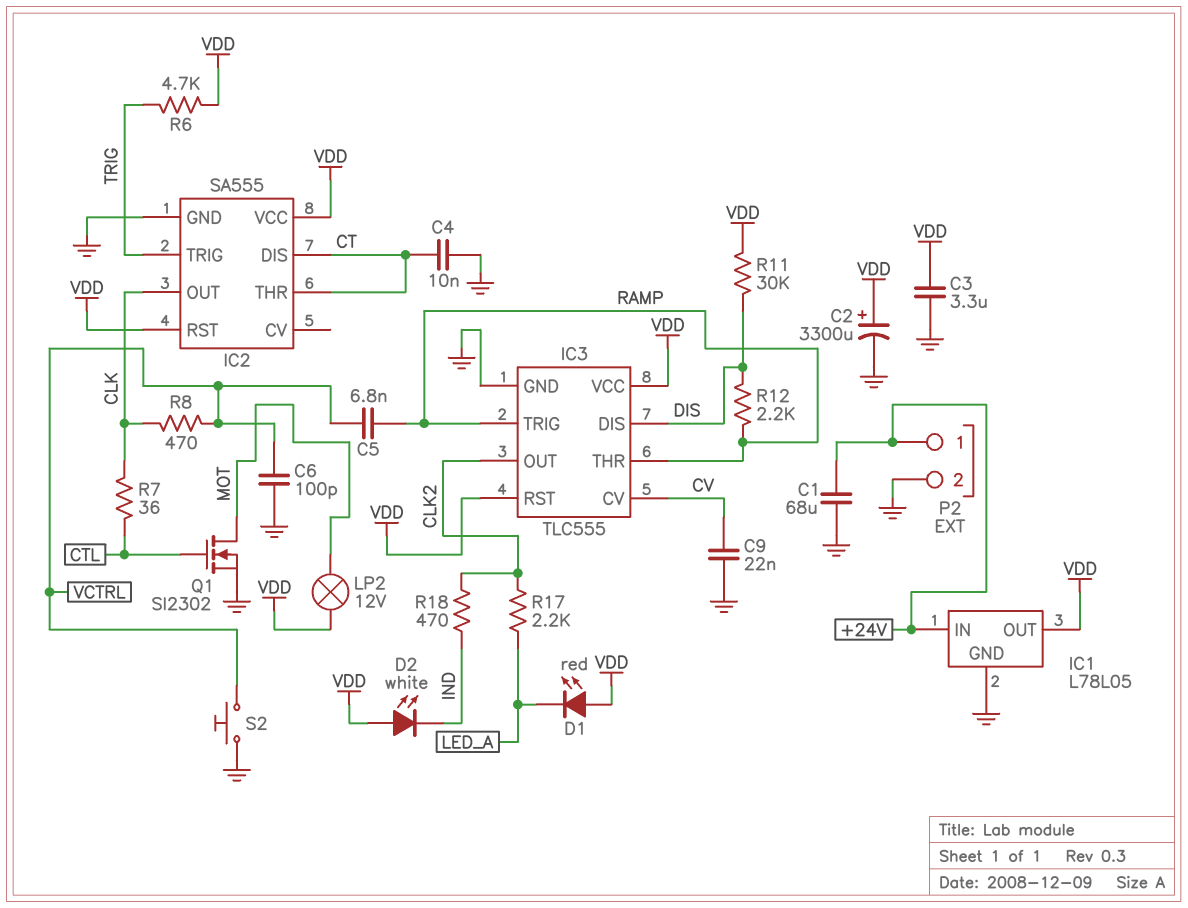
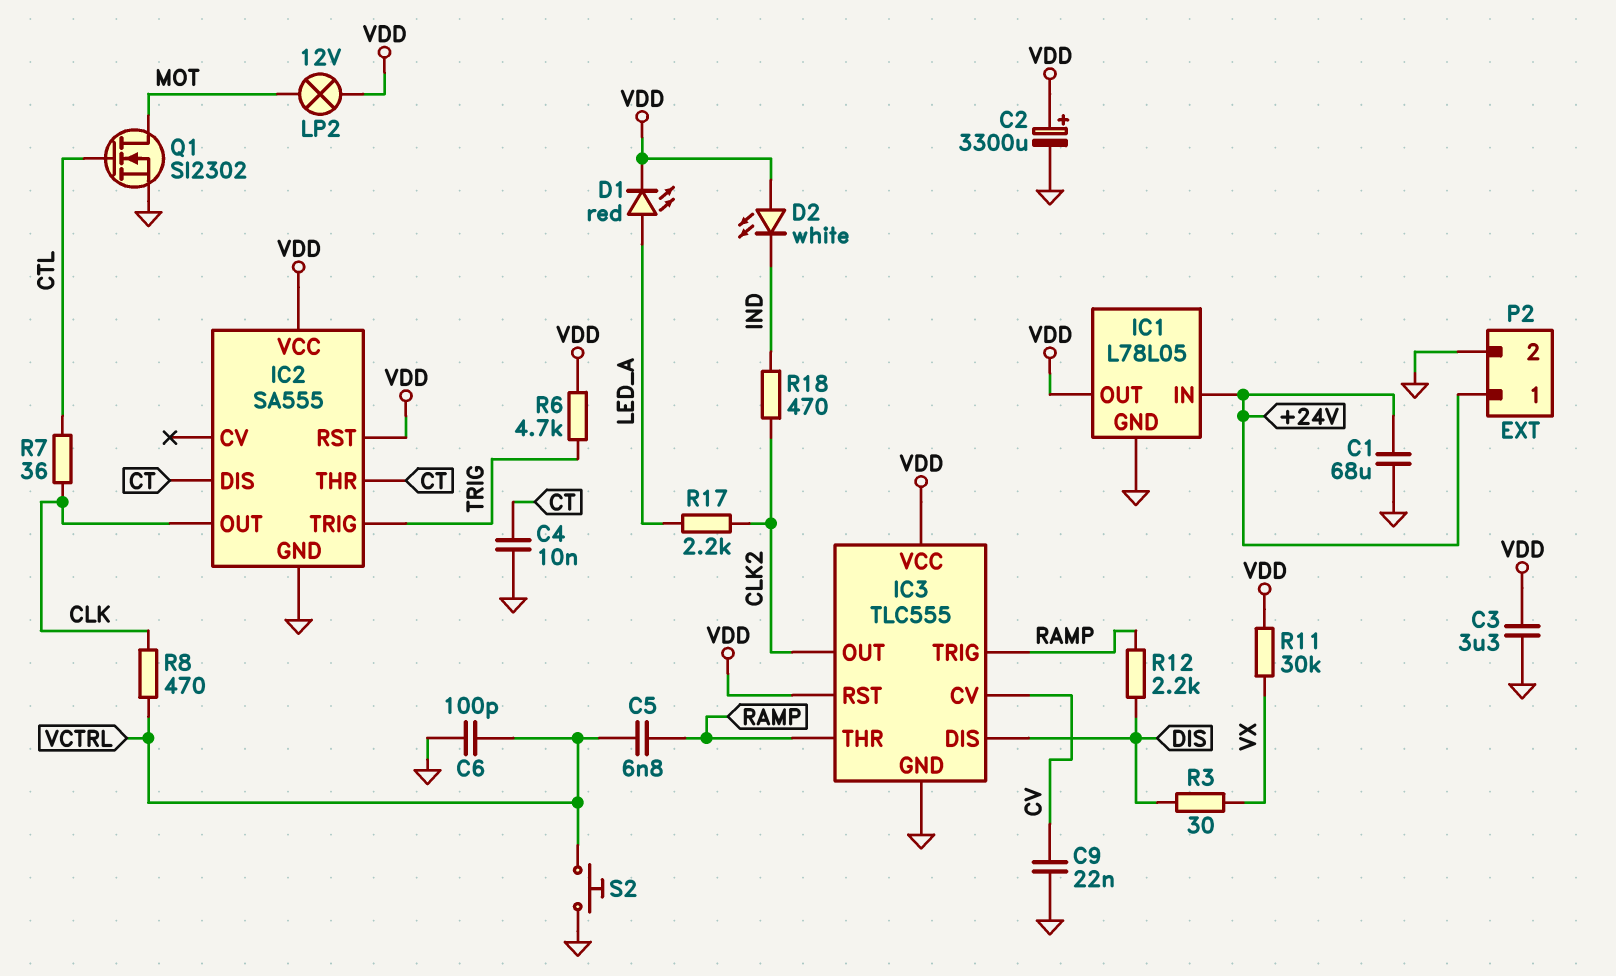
D1: LED red (A VDD, K LED_A) -> LED red (A LED_A, K VDD)
R3: none -> 30 (DIS, VX)
R11: 30k (DIS, VDD) -> 30k (VDD, VX)

